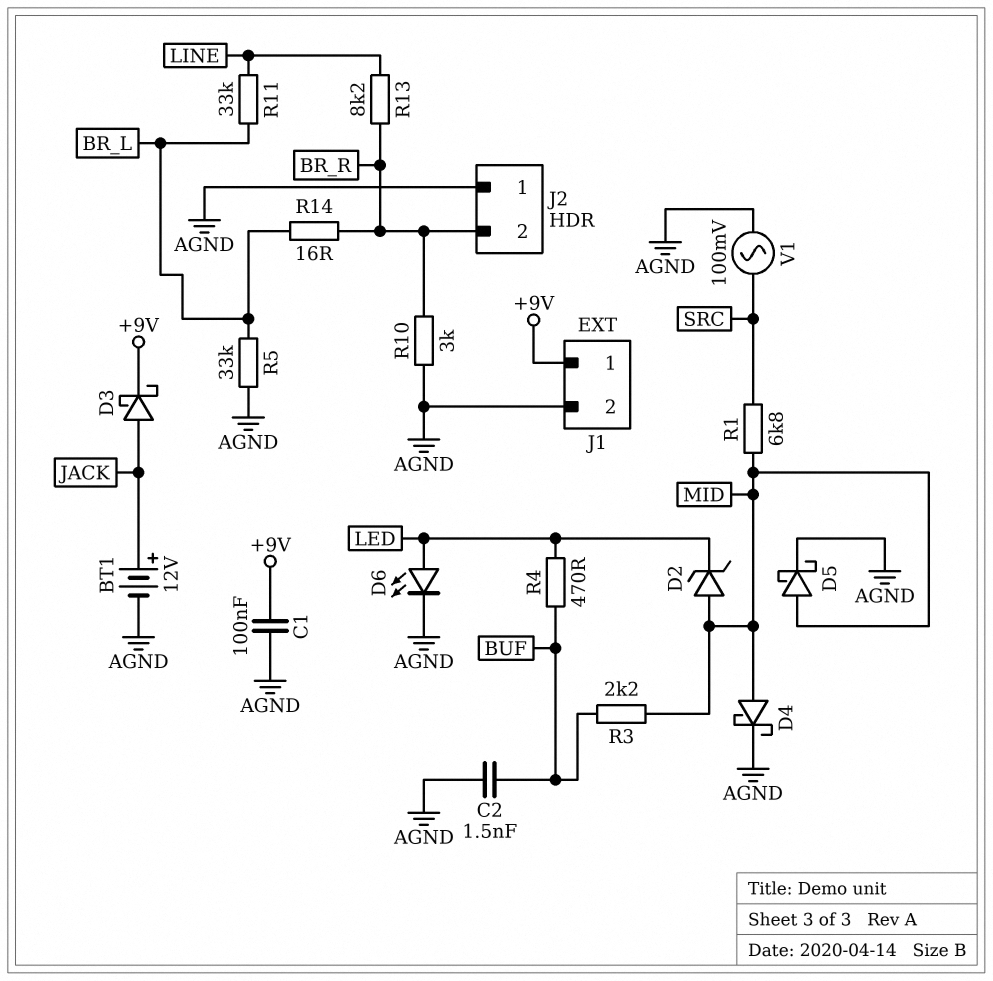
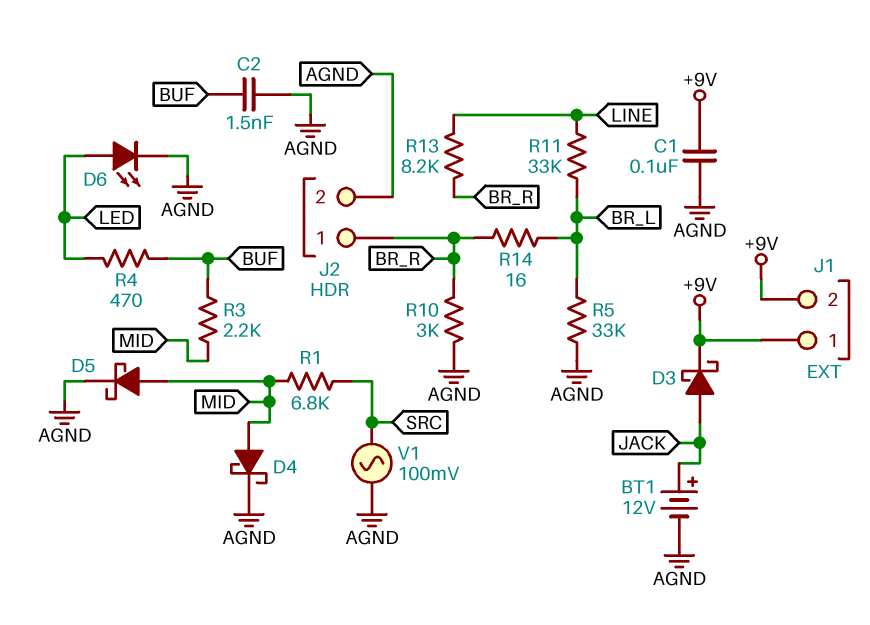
D2: zener (A MID, K LED) -> none
J1 pin 2: AGND -> +9V
J2 pin 1: AGND -> BR_R
J2 pin 2: BR_R -> AGND

